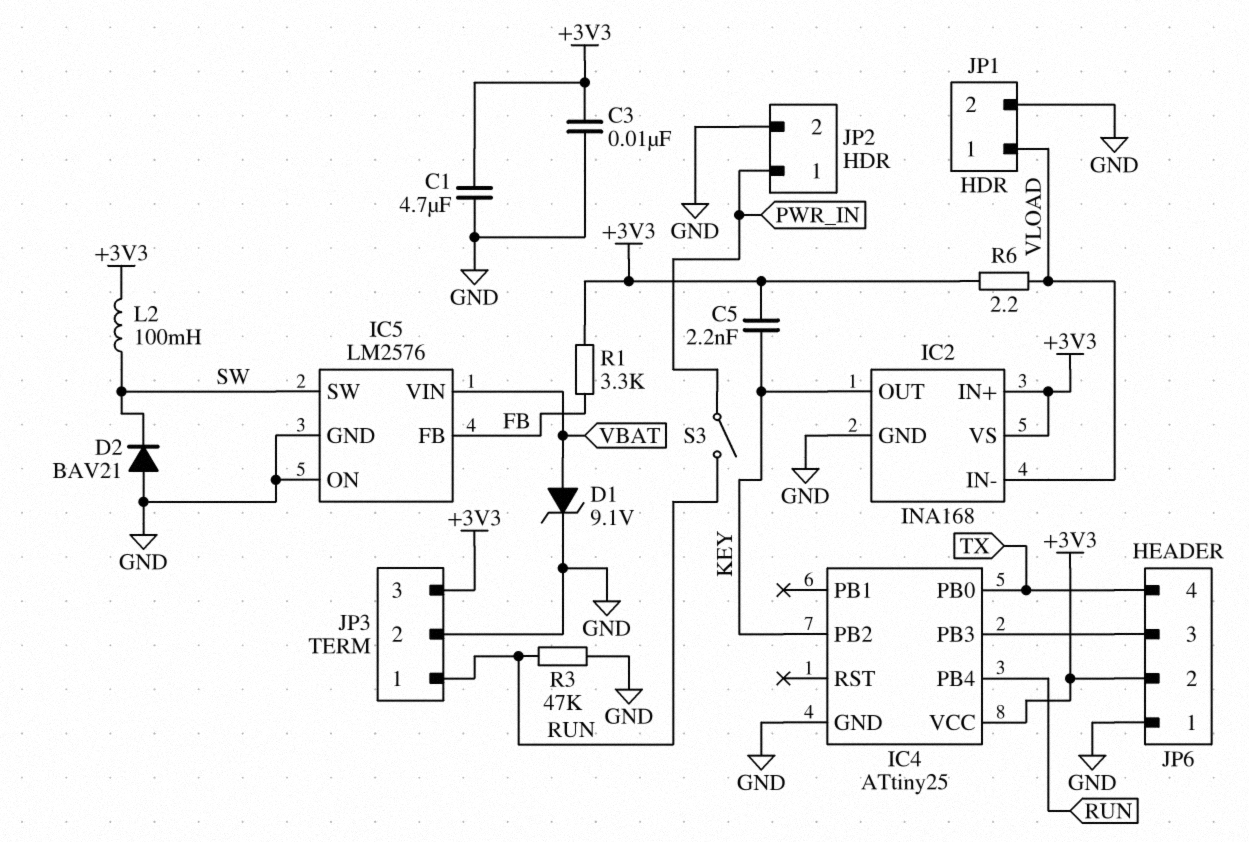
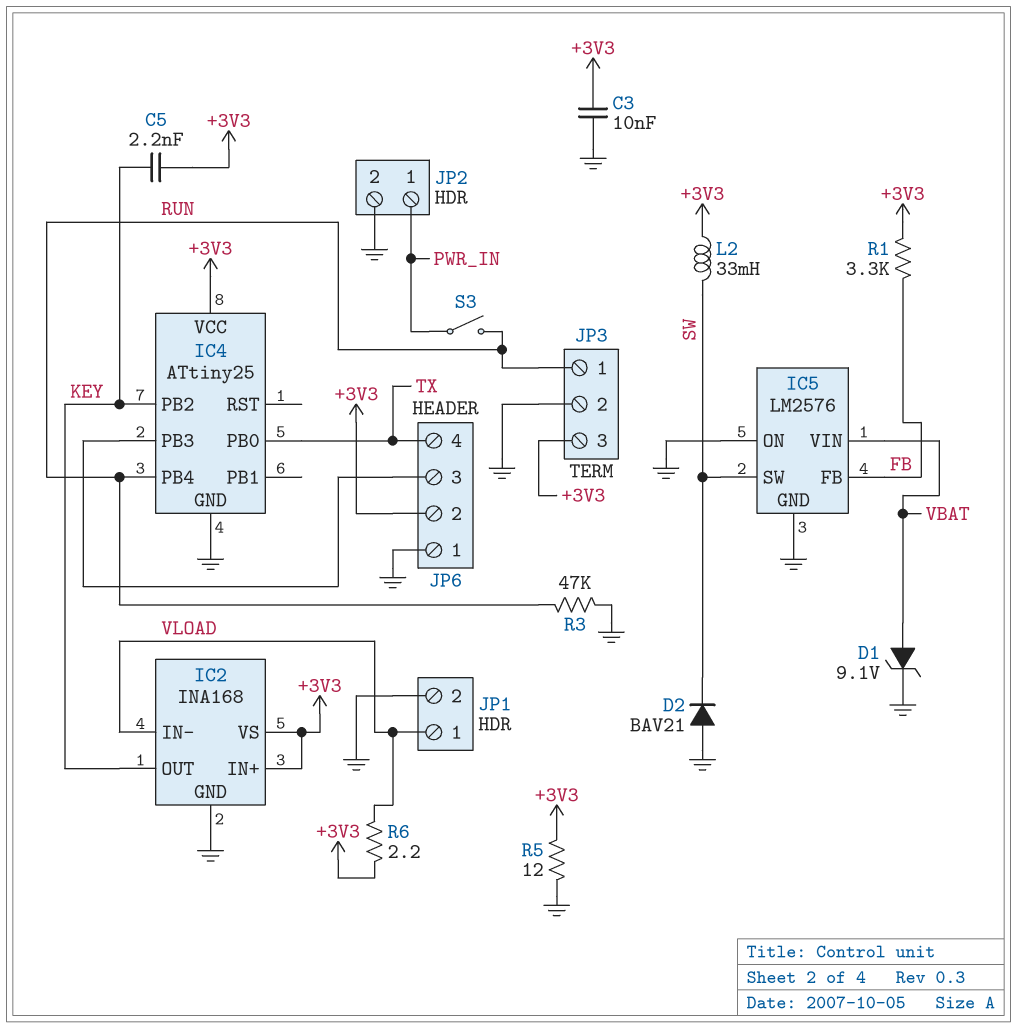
C1: 4.7uF (+3V3, GND) -> none
L2: 100mH (+3V3, SW) -> 33mH (+3V3, SW)
R5: none -> 12 (+3V3, GND)

